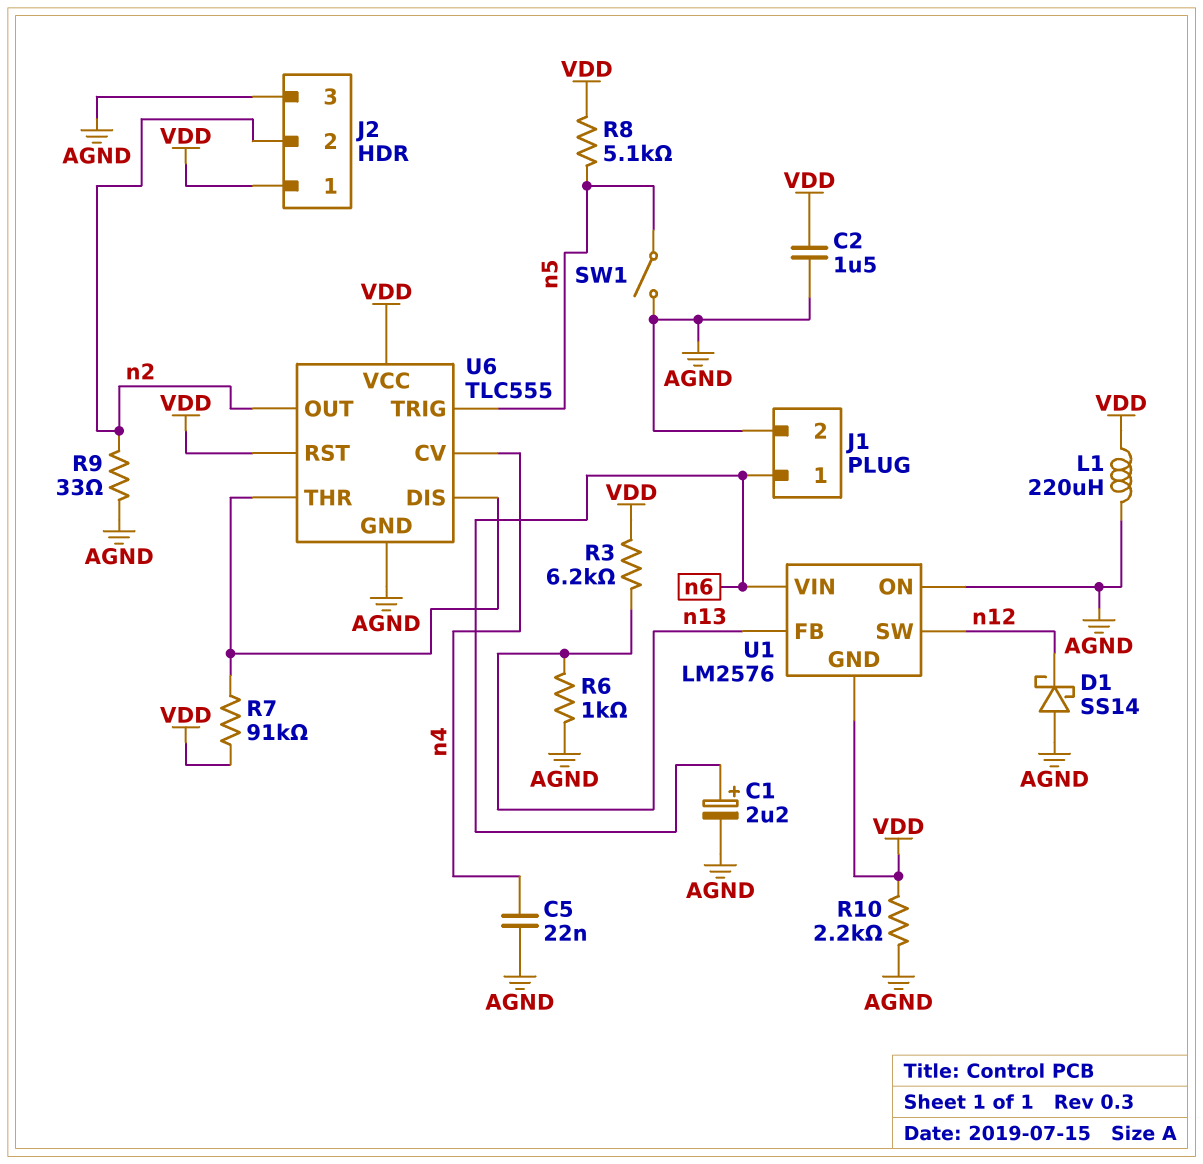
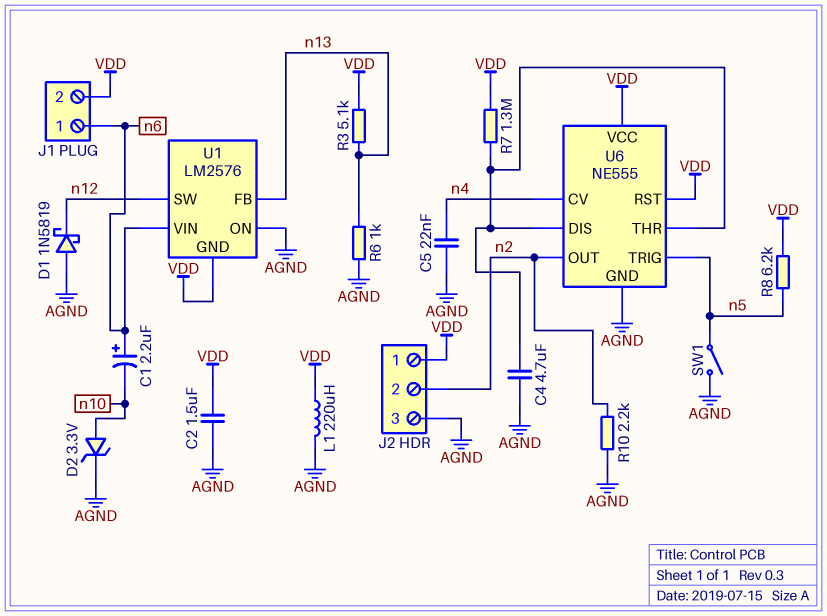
C1: 2.2uF (plus n6, minus AGND) -> 2.2uF (plus n6, minus n10)
C4: none -> 4.7uF (AGND, U6/DIS)
D1: schottky SS14 (A AGND, K n12) -> schottky 1N5819 (A AGND, K n12)
D2: none -> zener 3.3V (A n10, K AGND)
J1 pin 2: AGND -> VDD
R3: 6.2k (VDD, n13) -> 5.1k (VDD, n13)
R7: 91k (U6/DIS, VDD) -> 1.3M (U6/DIS, VDD)
R8: 5.1k (VDD, n5) -> 6.2k (VDD, n5)
R9: 33 (AGND, n2) -> none
R10: 2.2k (AGND, VDD) -> 2.2k (AGND, n2)
U6: TLC555 -> NE555

